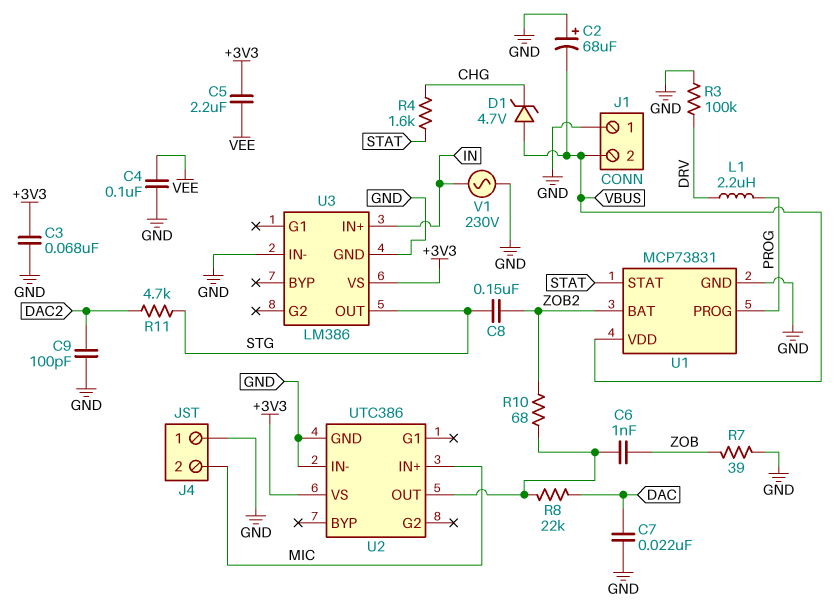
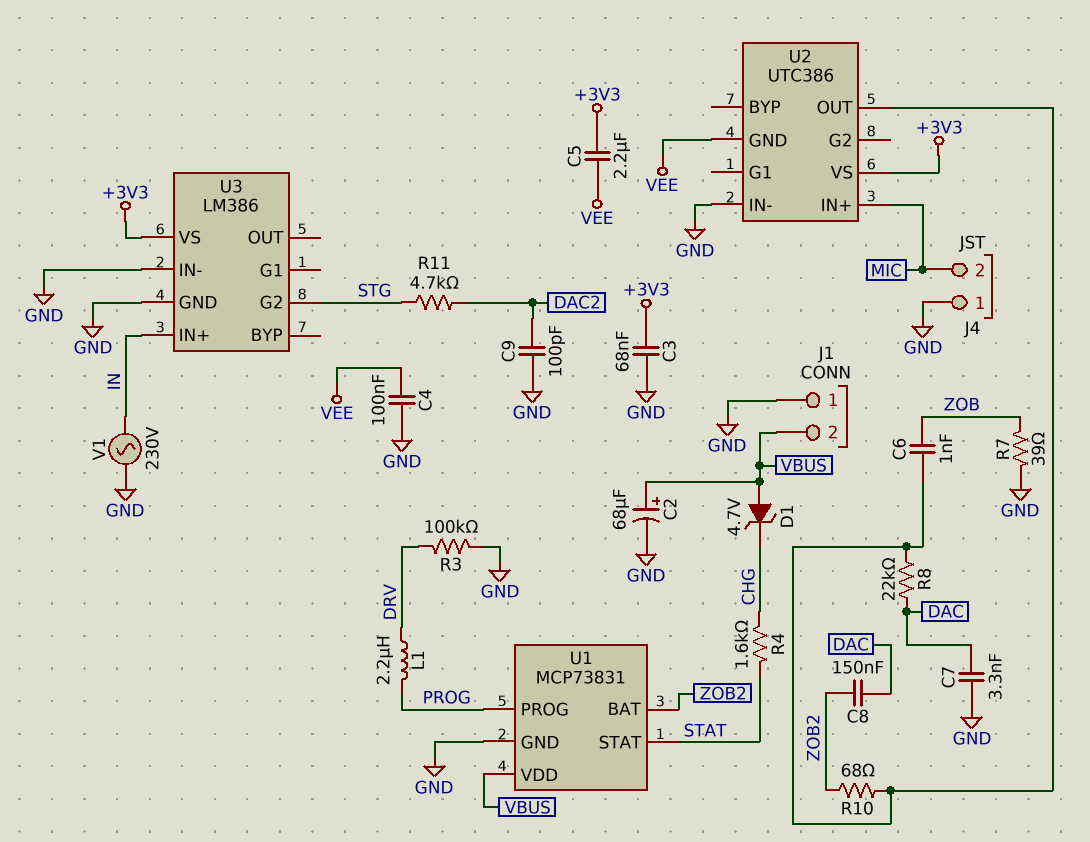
C2: 68uF (plus GND, minus VBUS) -> 68uF (plus VBUS, minus GND)
C7: 22nF (DAC, GND) -> 3.3nF (DAC, GND)
C8: 150nF (STG, ZOB2) -> 150nF (DAC, ZOB2)
U2 pin GND: GND -> VEE
U3 pin G2: none -> STG
U3 pin OUT: STG -> none

